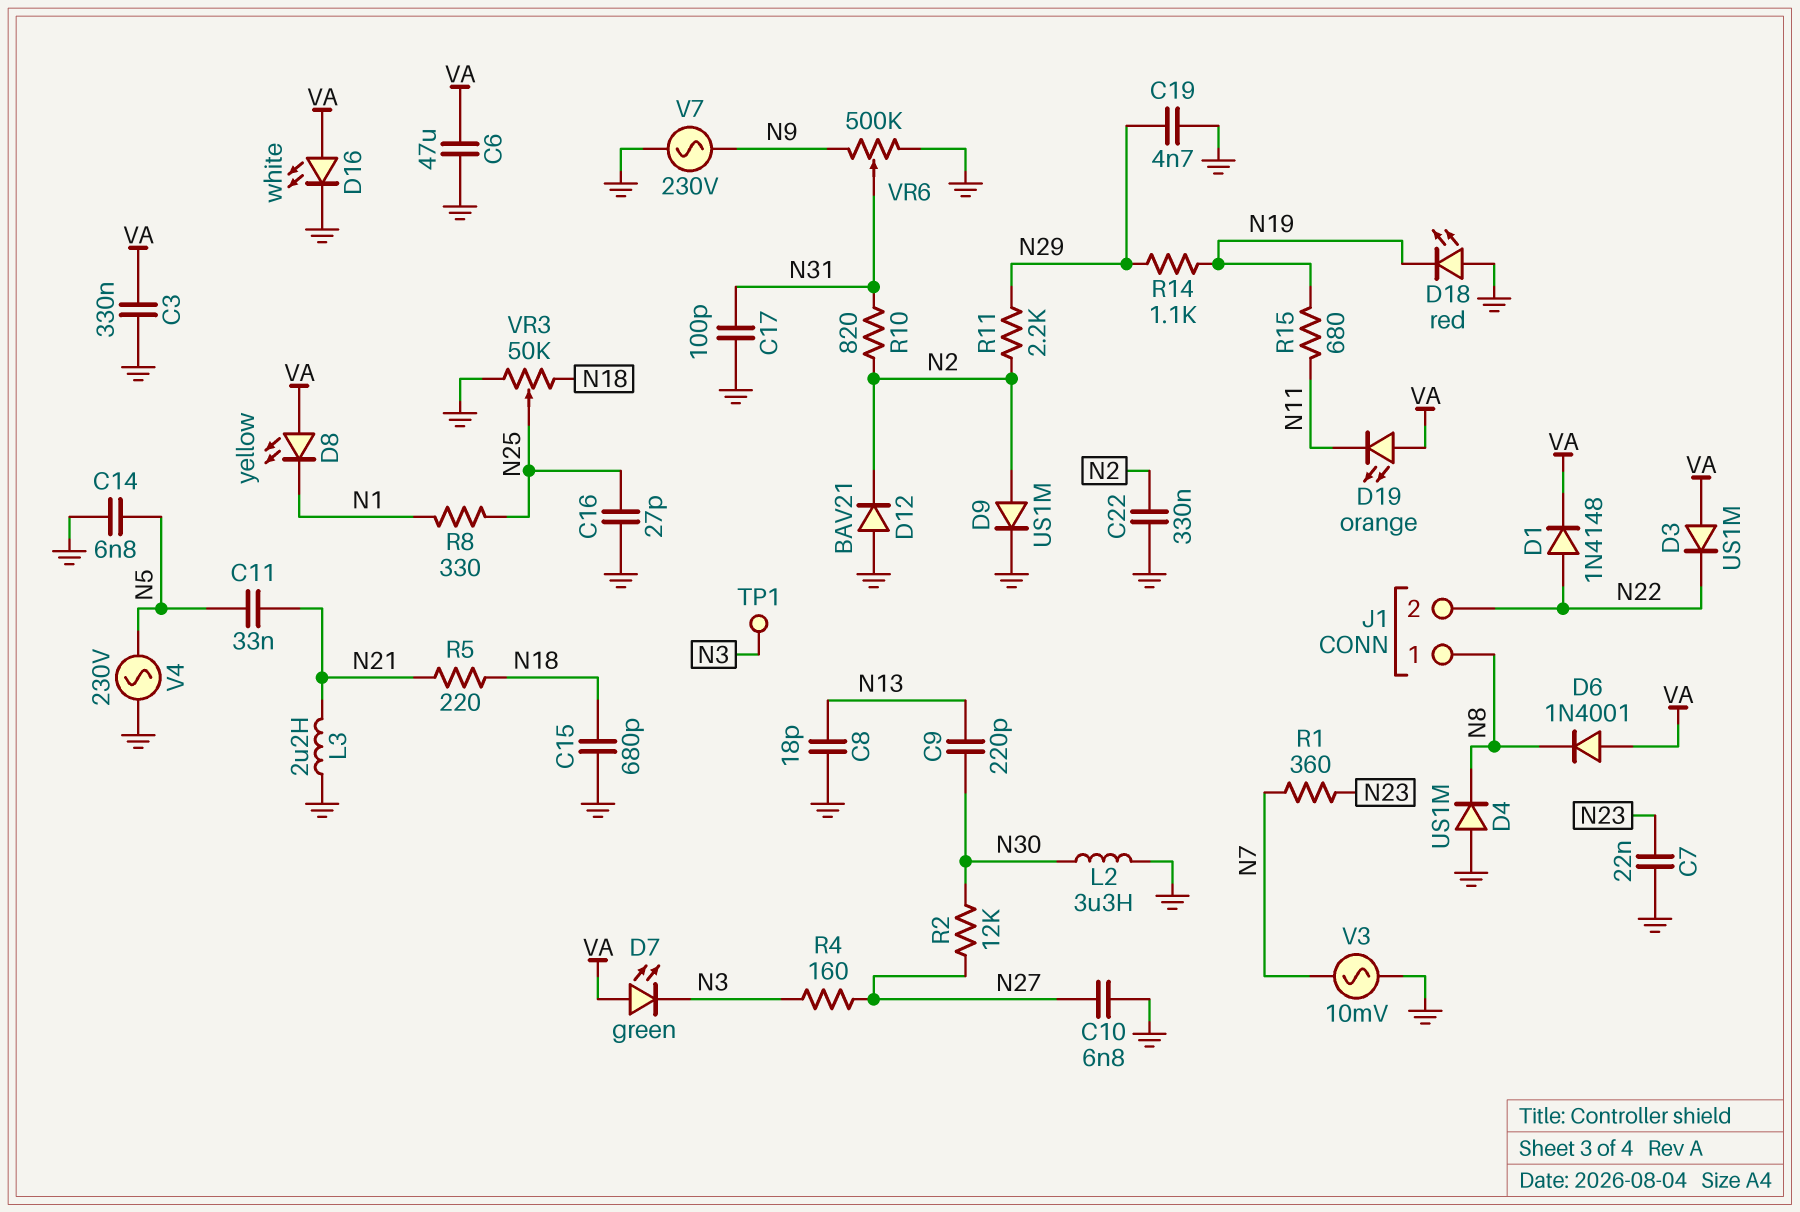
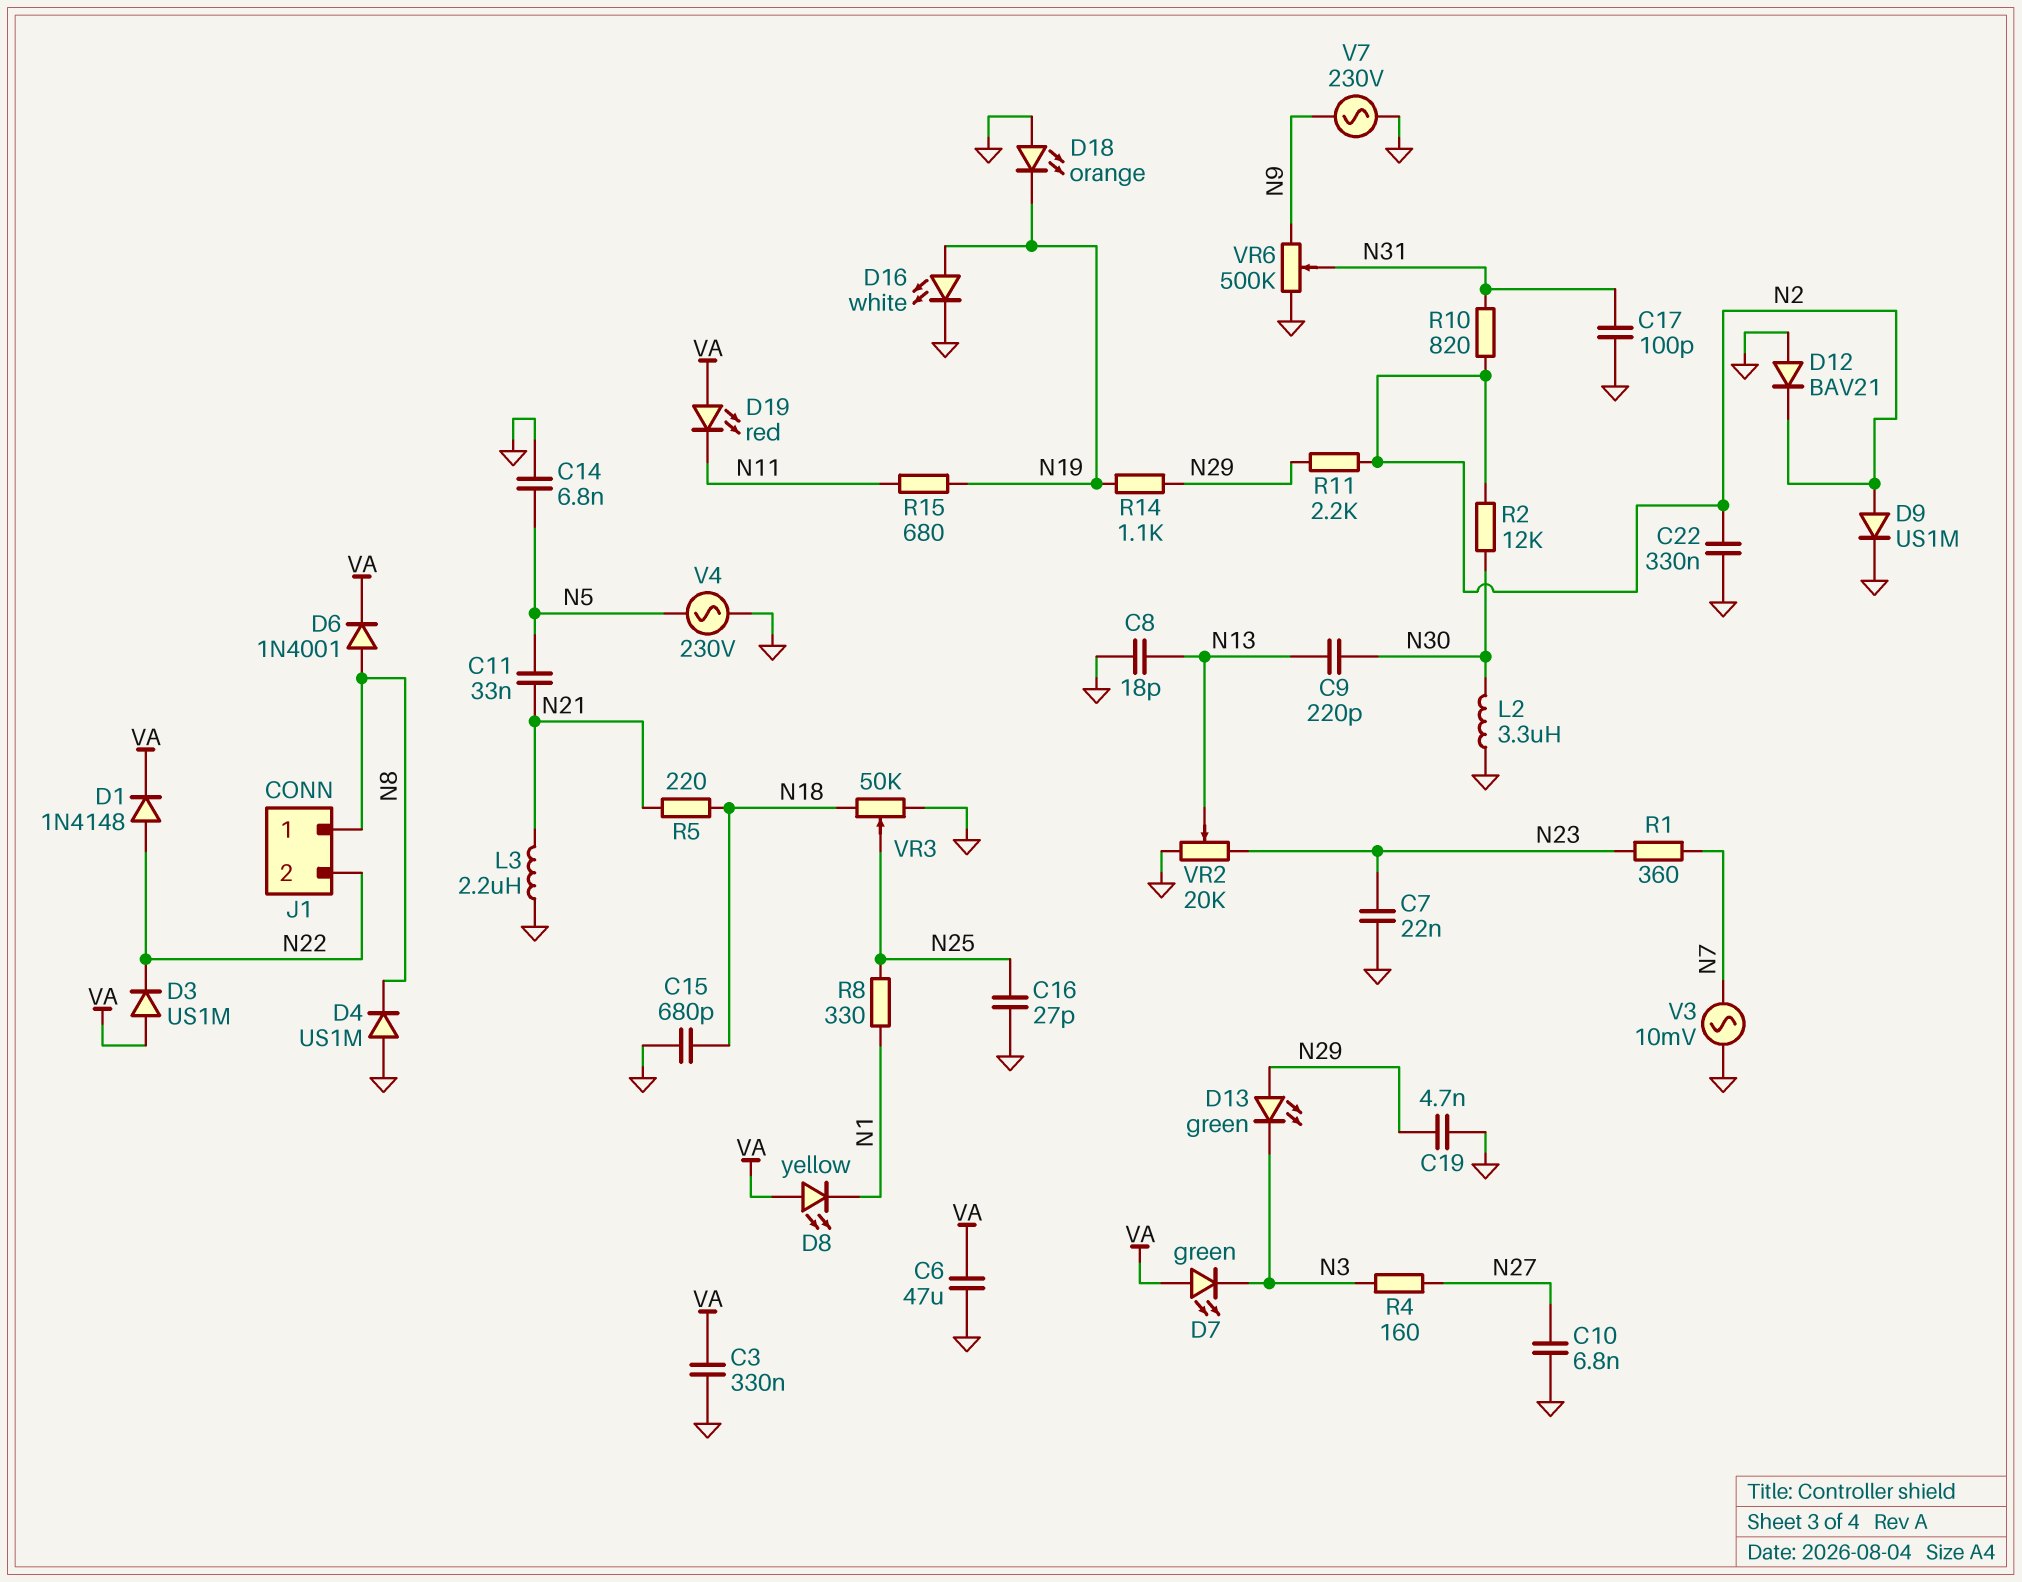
D6: diode 1N4001 (A VA, K N8) -> diode 1N4001 (A N8, K VA)
D13: none -> LED green (A N29, K N3)
D16: LED white (A VA, K GND) -> LED white (A N19, K GND)
D18: LED red (A GND, K N19) -> LED orange (A GND, K N19)
D19: LED orange (A VA, K N11) -> LED red (A VA, K N11)
R2: 12k (N27, N30) -> 12k (N2, N30)
TP1: test point (N3) -> none
VR2: none -> 20k (GND, N23, wiper N13)

